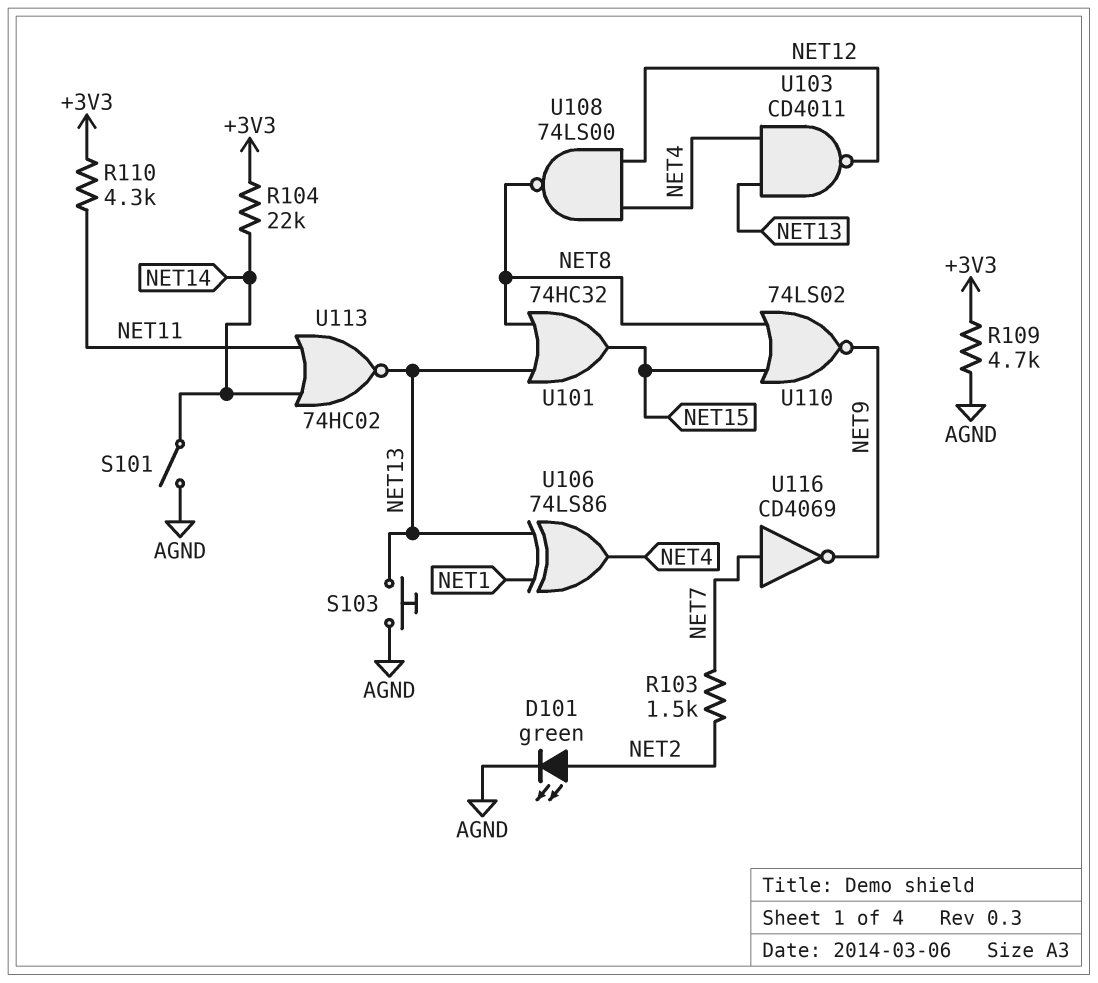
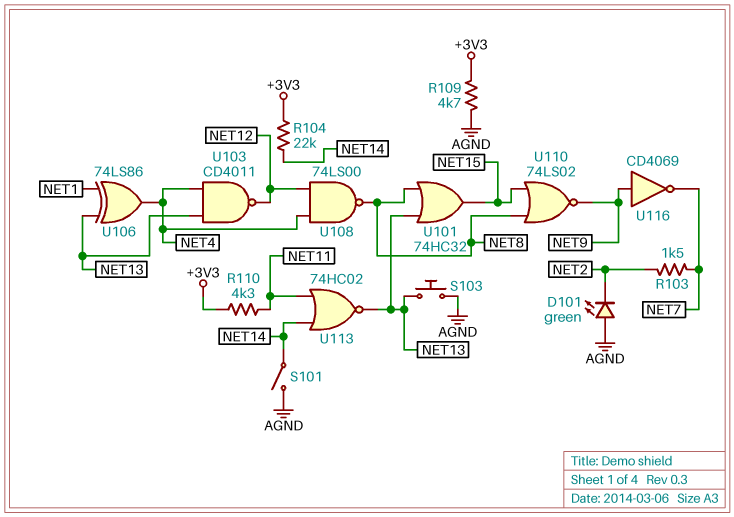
D101: LED green (A NET2, K AGND) -> LED green (A AGND, K NET2)
U116: NOT CD4069 (in NET7, out NET9) -> NOT CD4069 (in NET9, out NET7)

